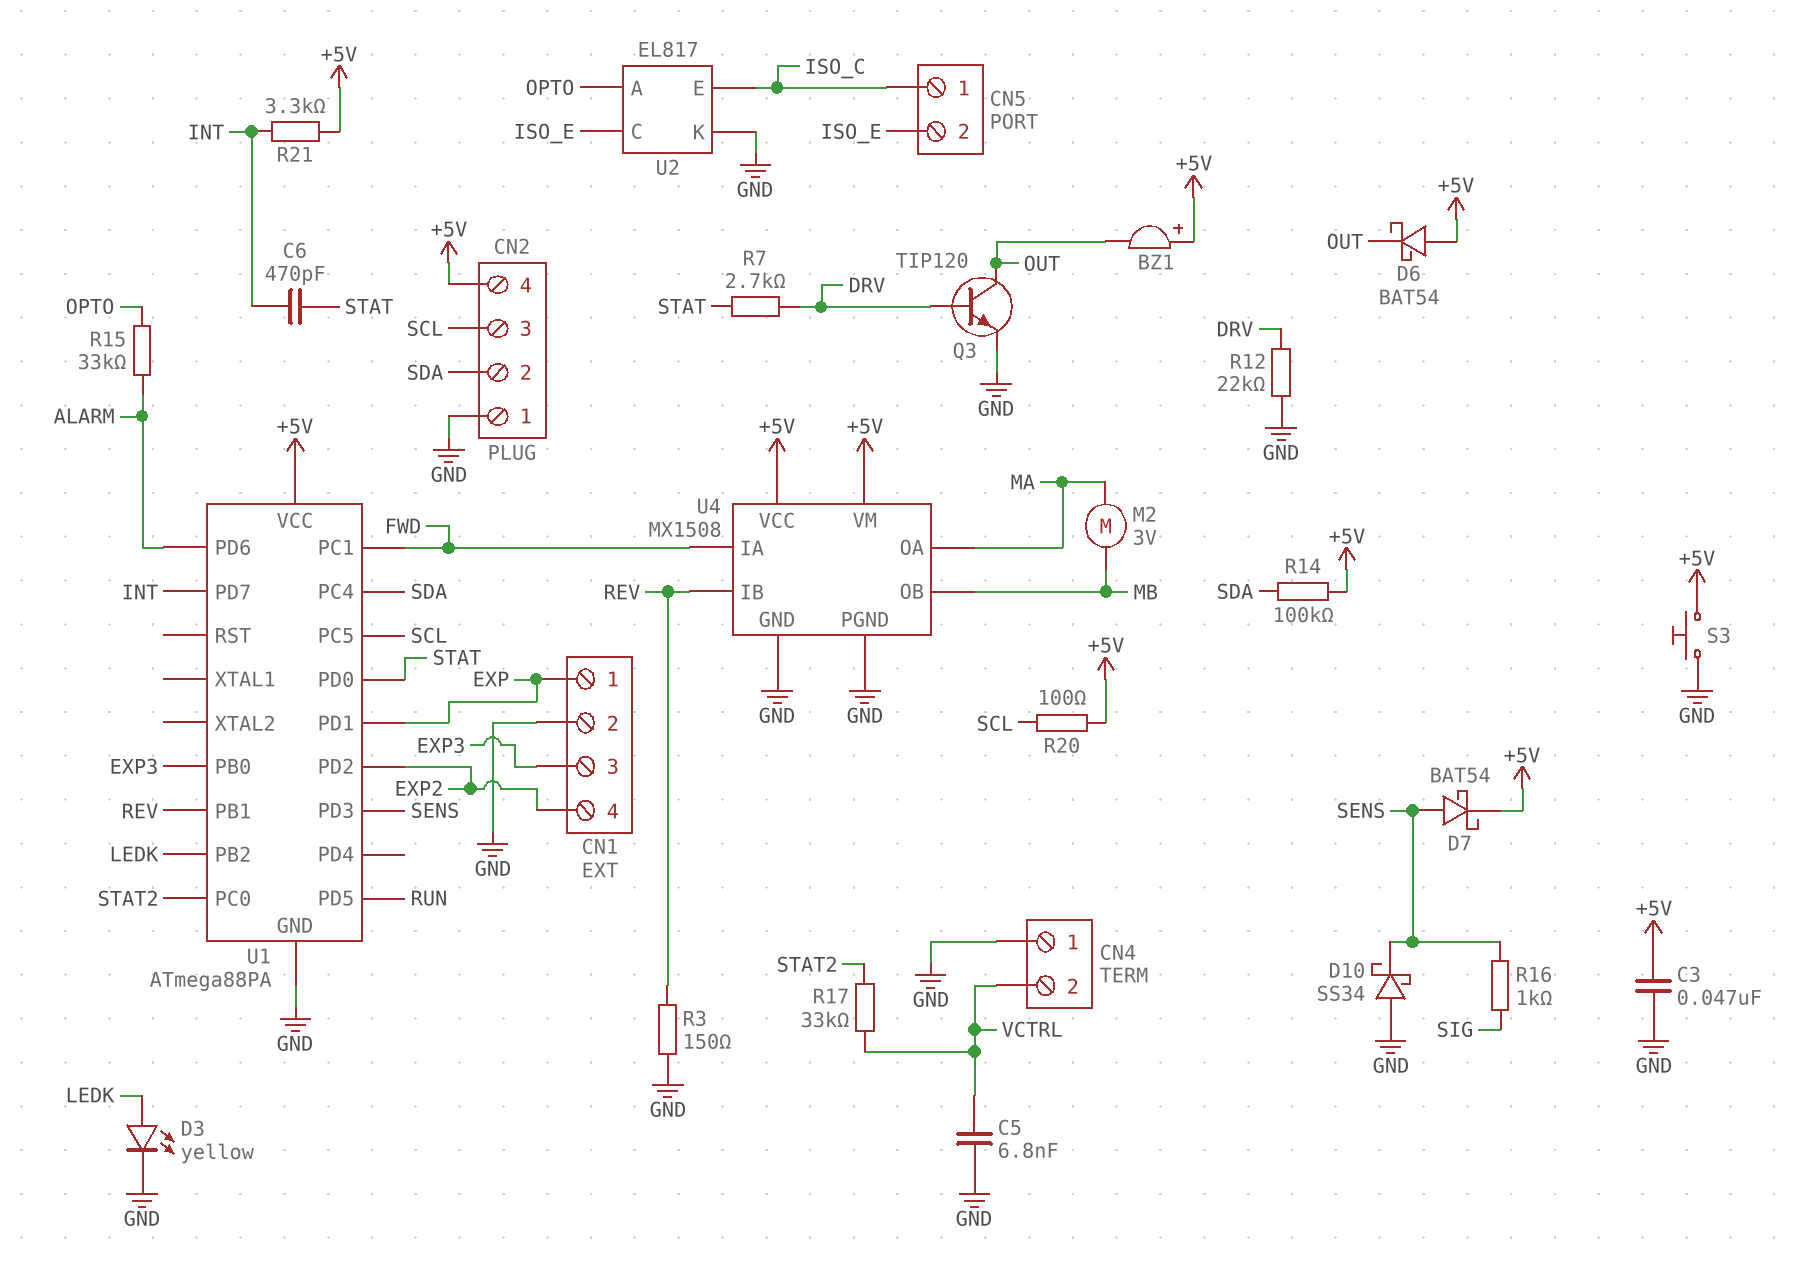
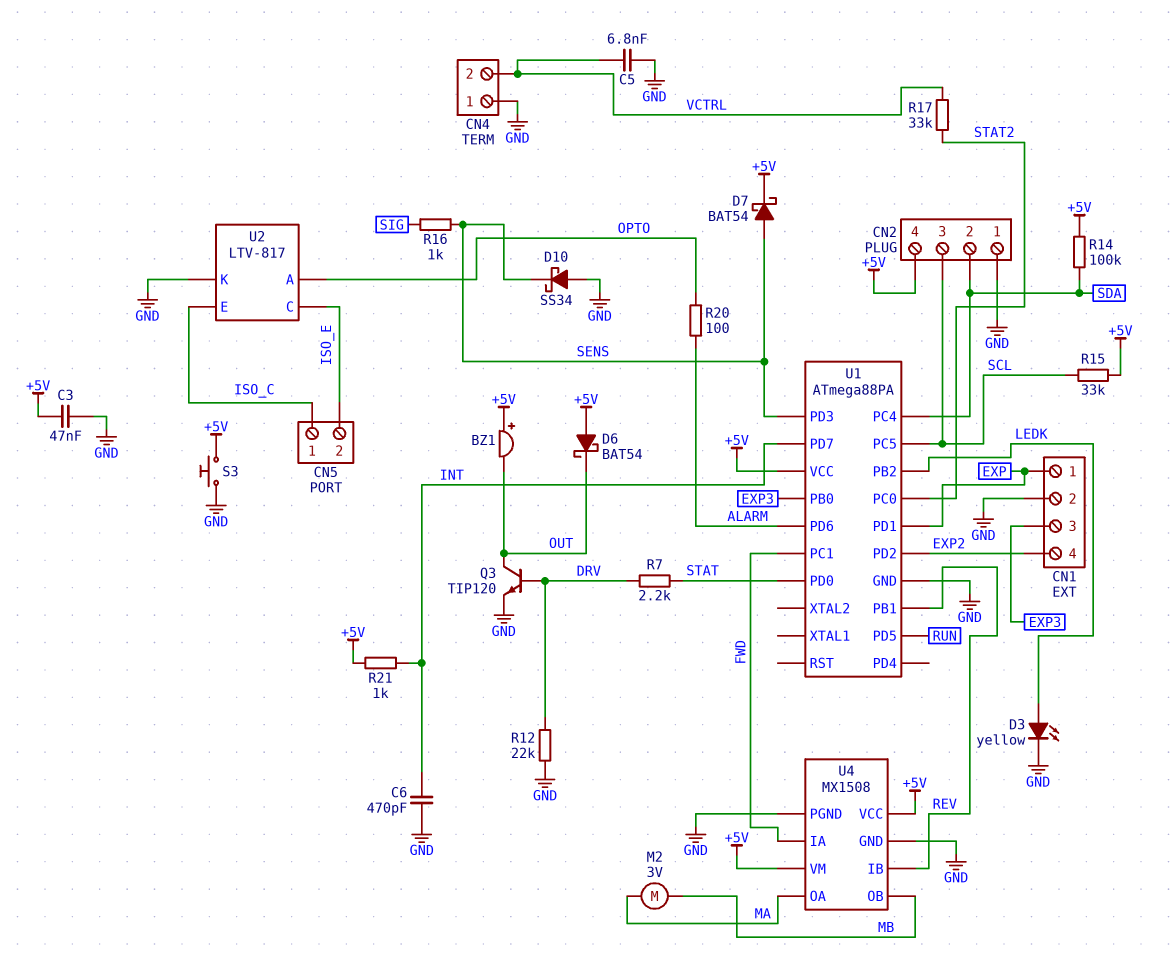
C6: 470pF (INT, STAT) -> 470pF (GND, INT)
R3: 150 (GND, REV) -> none
R7: 2.7k (DRV, STAT) -> 2.2k (DRV, STAT)
R15: 33k (ALARM, OPTO) -> 33k (+5V, SCL)
R20: 100 (+5V, SCL) -> 100 (ALARM, OPTO)
R21: 3.3k (+5V, INT) -> 1k (+5V, INT)
U2: EL817 -> LTV-817

